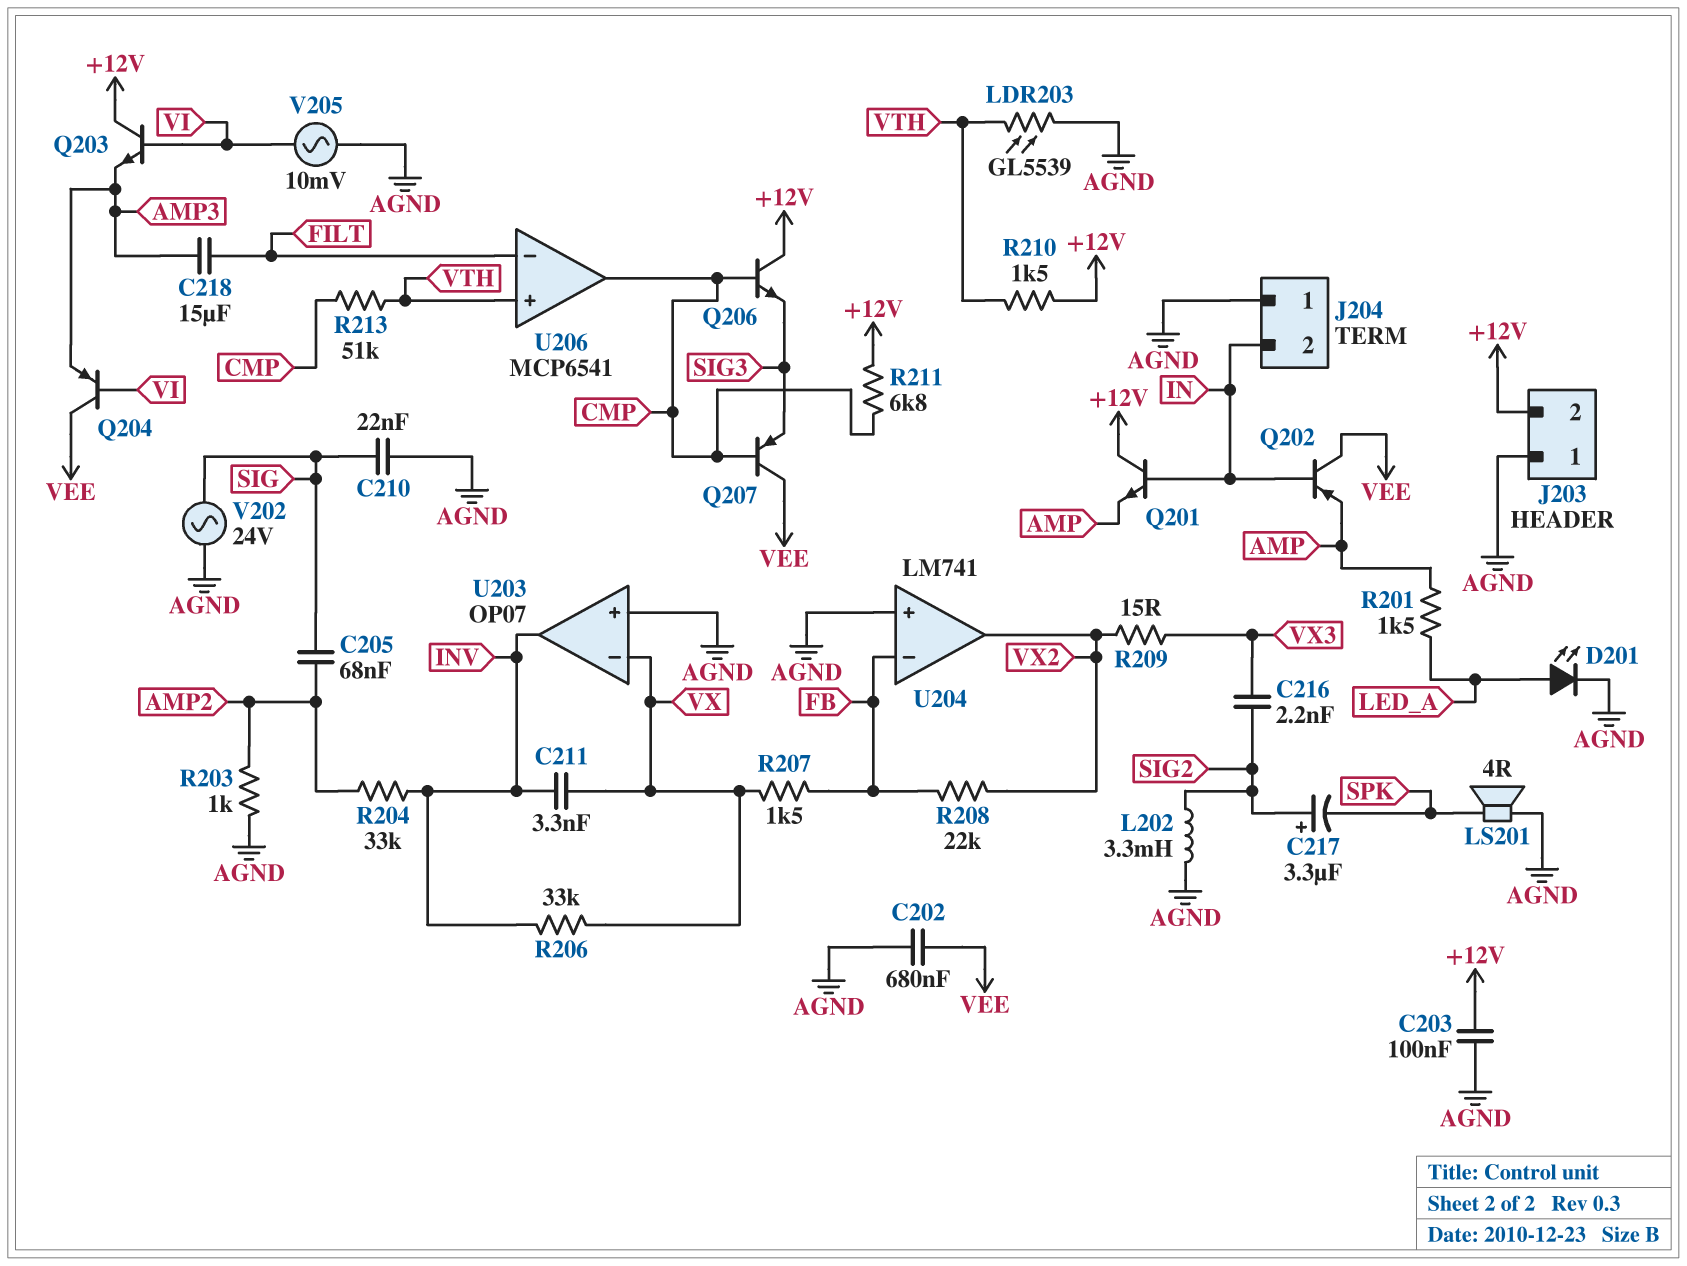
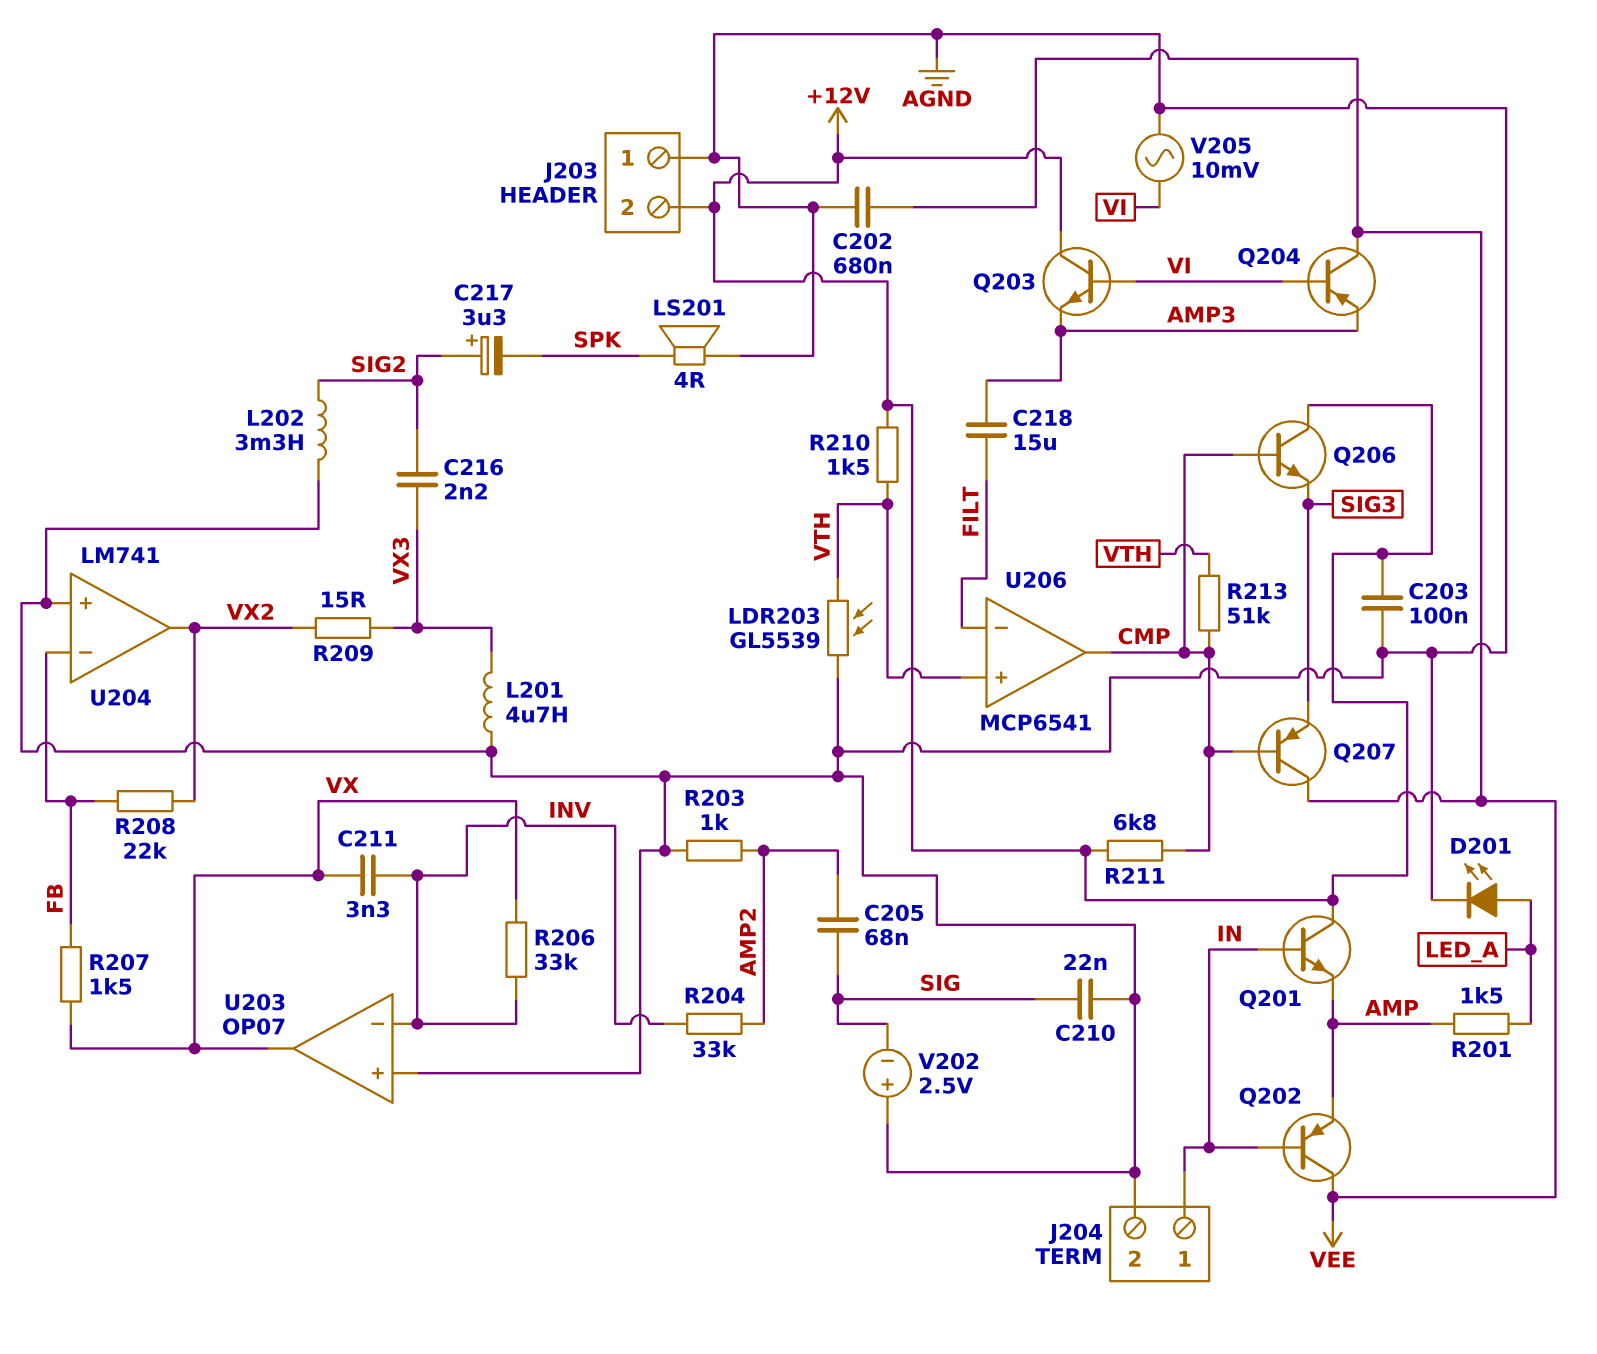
J204 pin 1: AGND -> IN
J204 pin 2: IN -> AGND
L201: none -> 4.7uH (AGND, VX3)
U203 pin in-: VX -> INV
U203 pin out: INV -> VX
V202: AC 24V (AGND, SIG) -> 2.5V (plus AGND, minus SIG)

